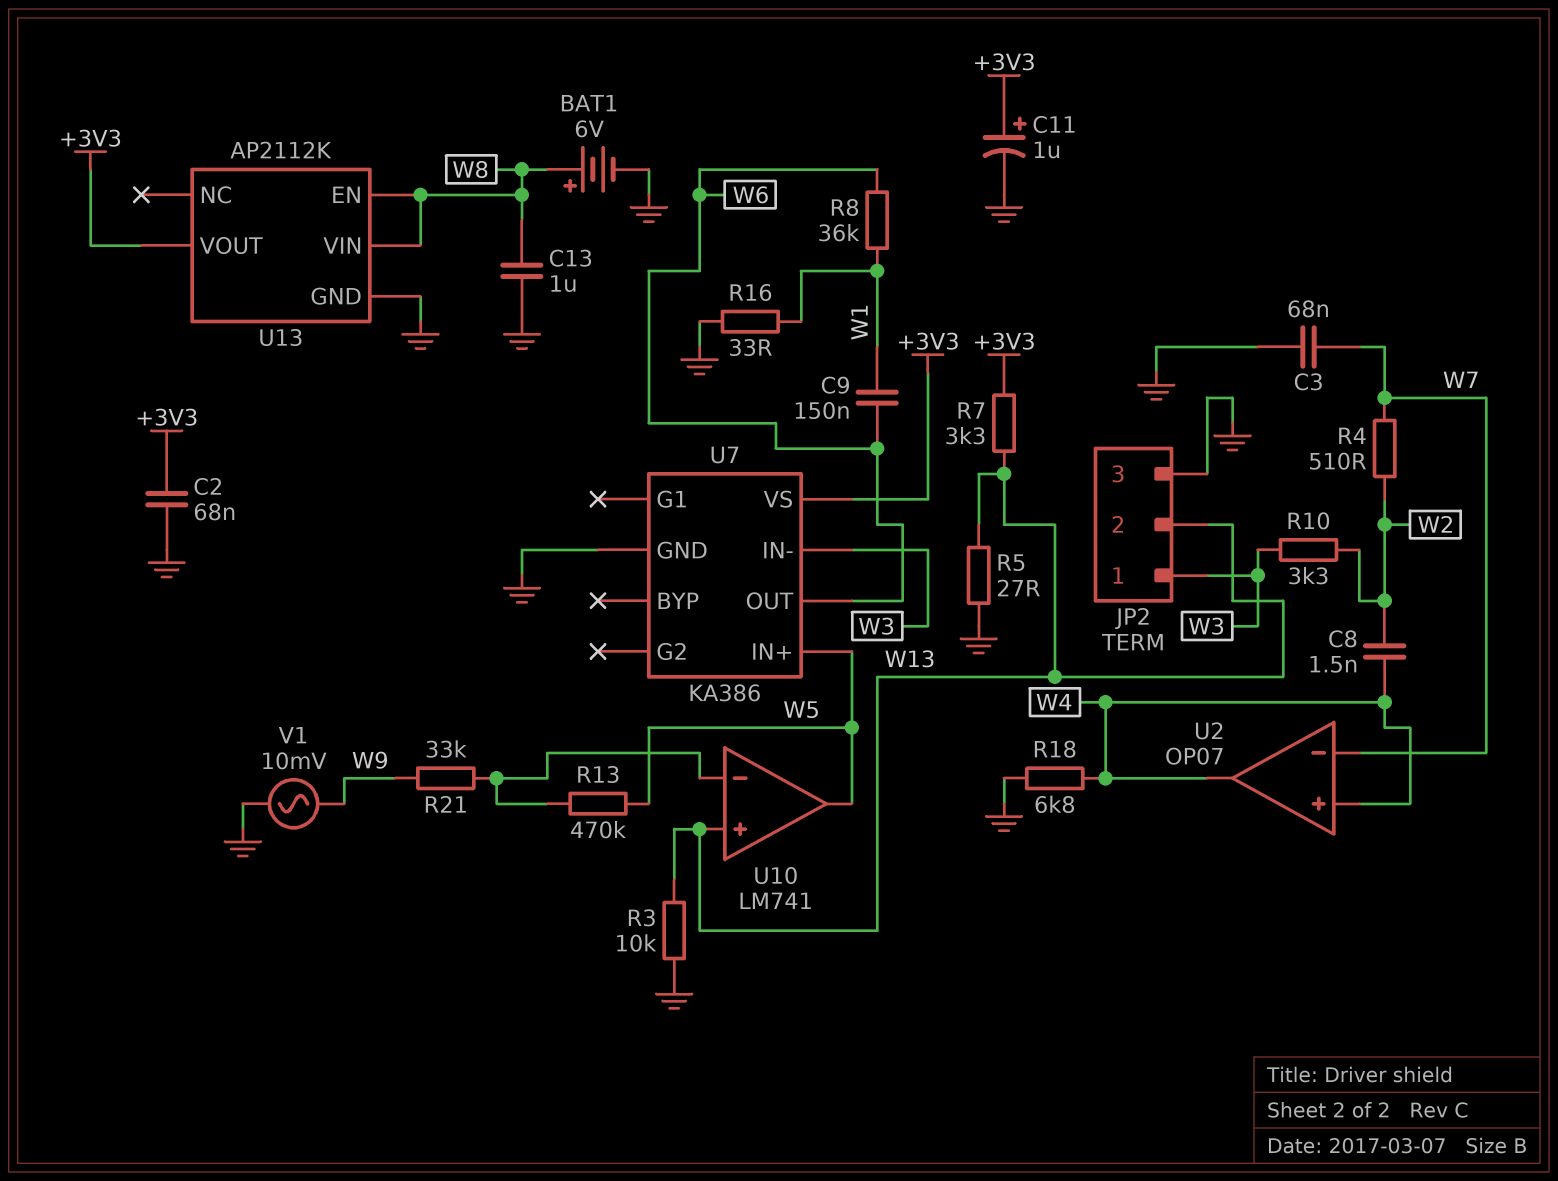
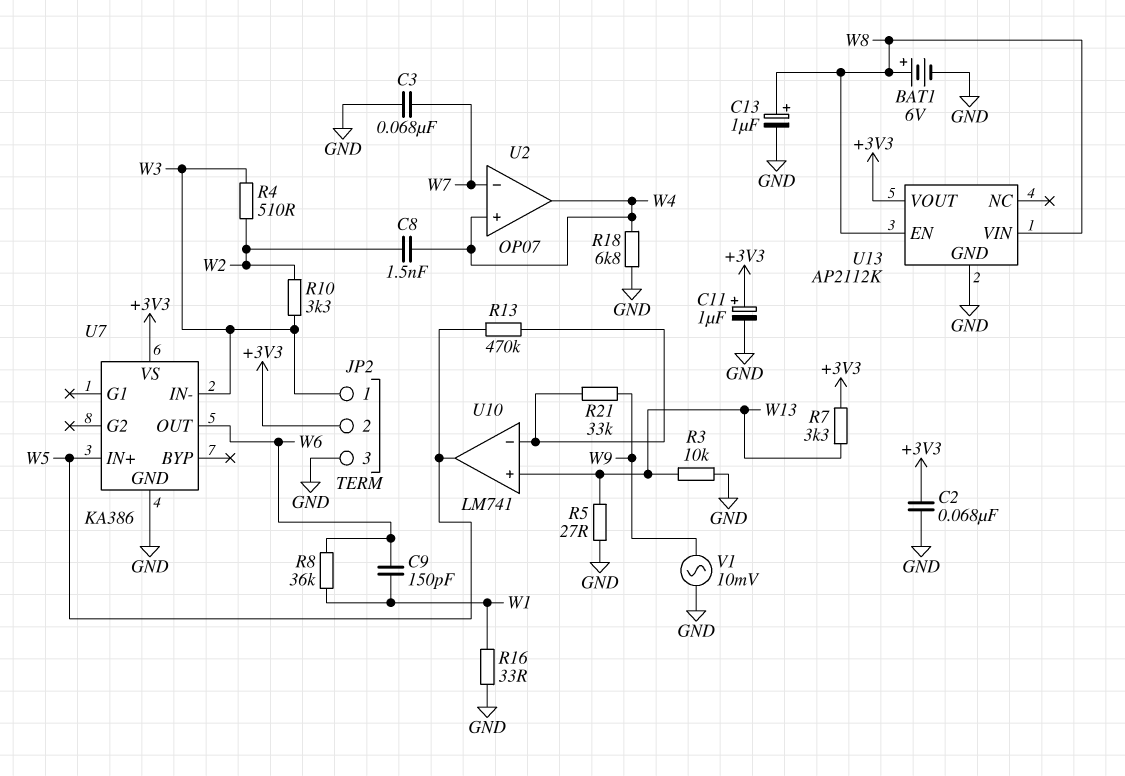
C9: 150nF (W1, W6) -> 150pF (W1, W6)
C13: 1uF (GND, W8) -> 1uF (plus W8, minus GND)
JP2 pin 2: W13 -> +3V3
R4: 510 (W2, W7) -> 510 (W2, W3)

